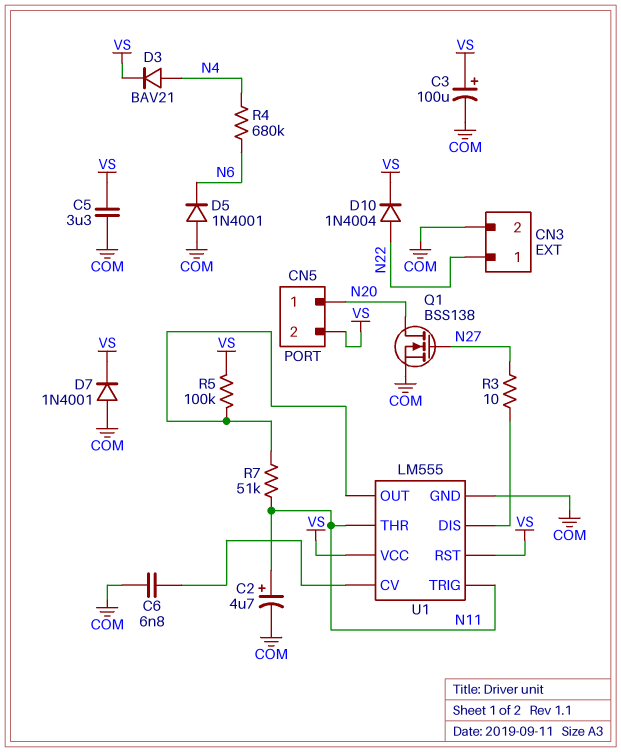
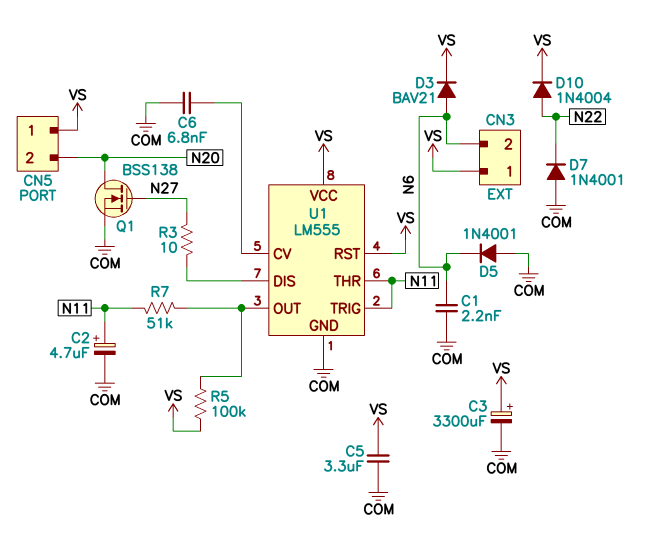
C1: none -> 2.2nF (COM, N6)
C3: 100uF (plus VS, minus COM) -> 3300uF (plus VS, minus COM)
CN3 pin 1: N22 -> VS
CN3 pin 2: COM -> N6
CN5 pin 1: N20 -> VS
CN5 pin 2: VS -> N20
D3: diode BAV21 (A N4, K VS) -> diode BAV21 (A N6, K VS)
D7: diode 1N4001 (A COM, K VS) -> diode 1N4001 (A COM, K N22)
R4: 680k (N4, N6) -> none

